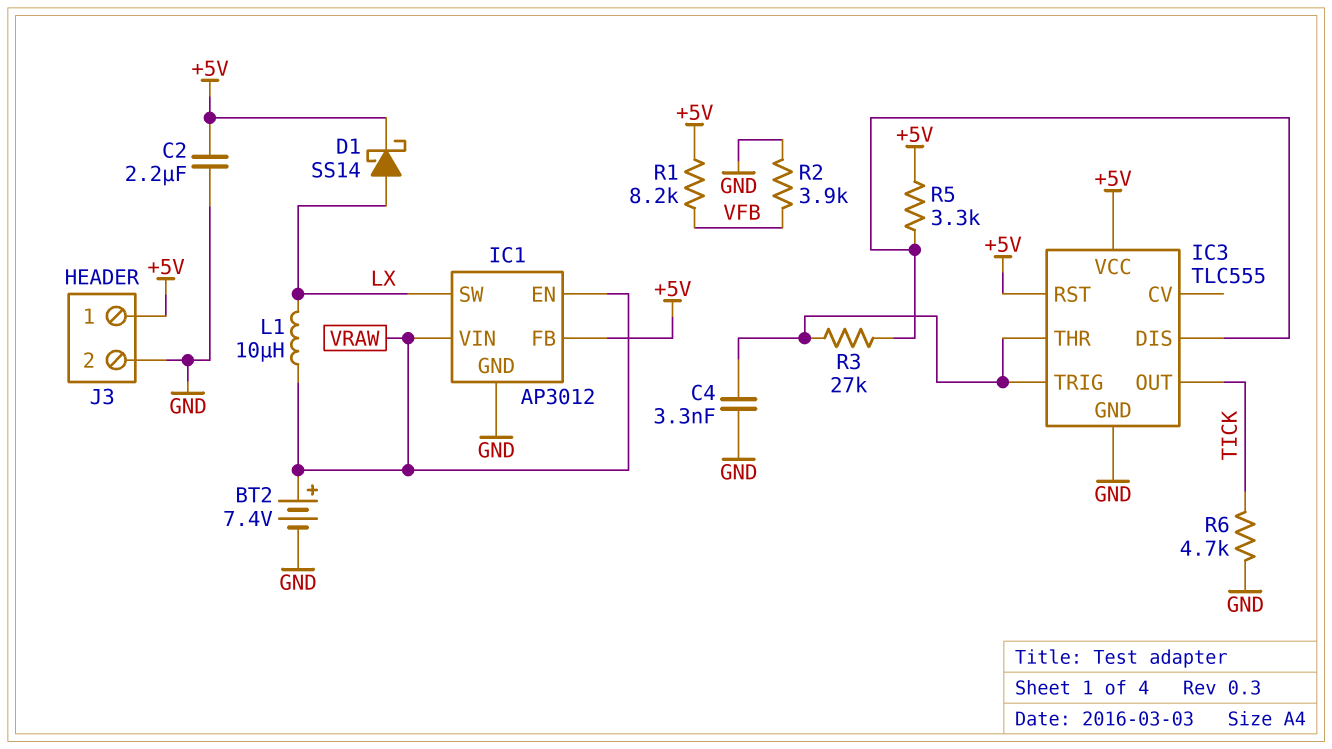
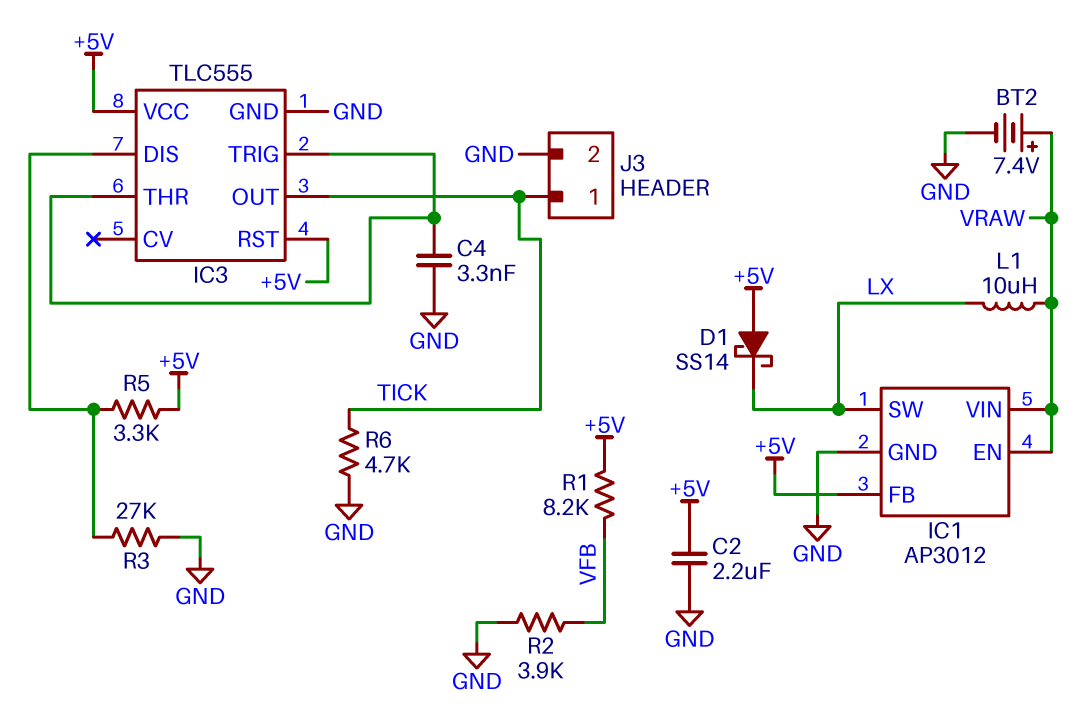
D1: schottky SS14 (A LX, K +5V) -> schottky SS14 (A +5V, K LX)
J3 pin 1: +5V -> TICK
R3: 27k (IC3/DIS, IC3/THR) -> 27k (GND, IC3/DIS)

